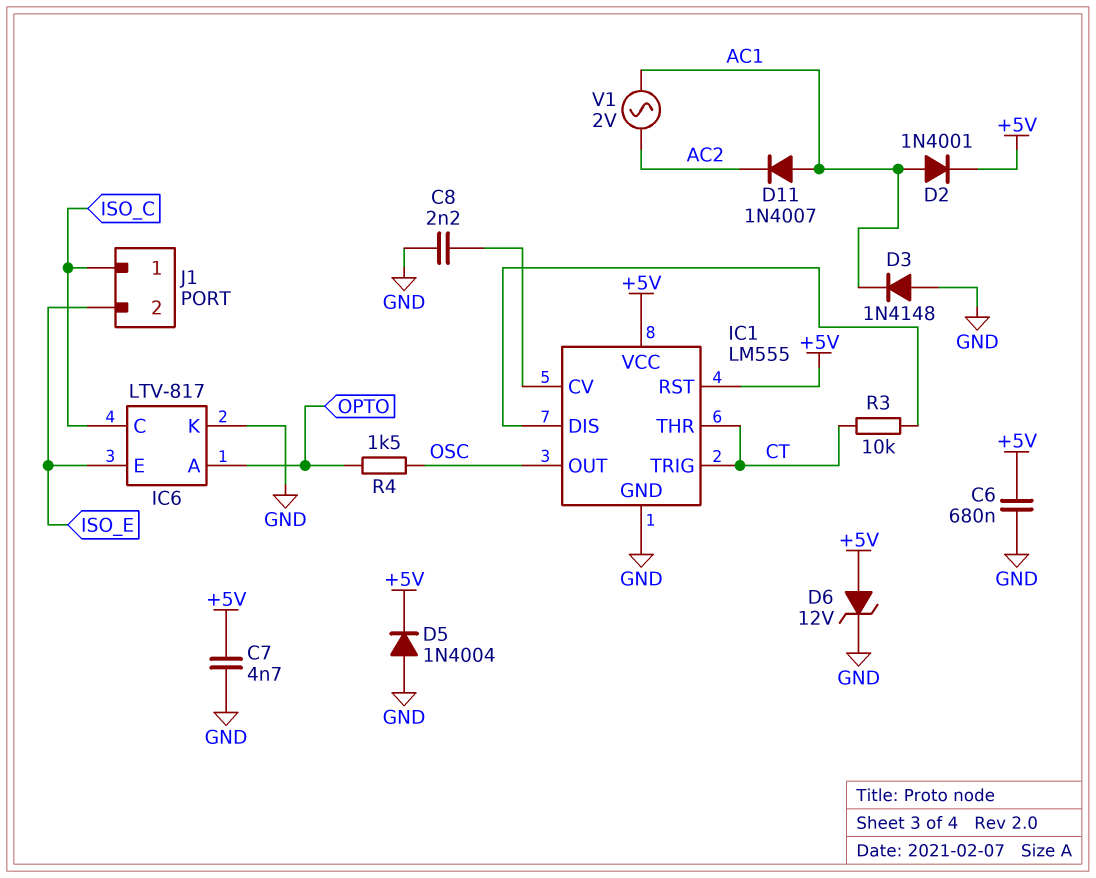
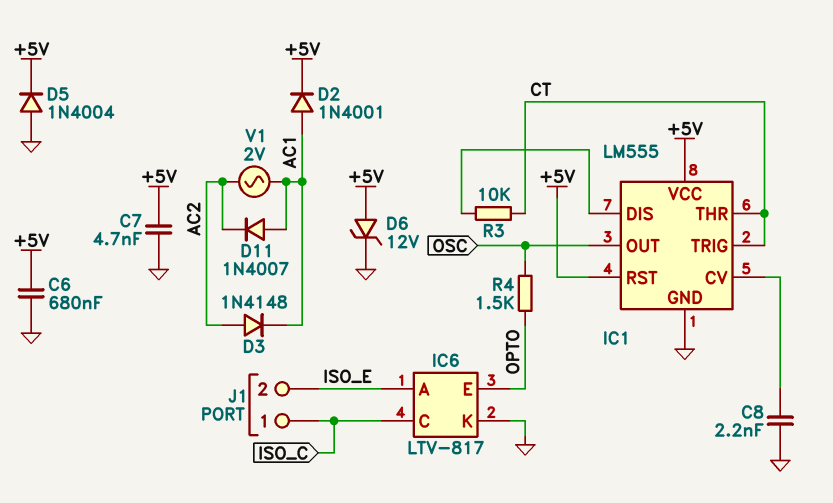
D3: diode 1N4148 (A GND, K AC1) -> diode 1N4148 (A AC2, K AC1)
IC6 pin A: OPTO -> ISO_E
IC6 pin E: ISO_E -> OPTO

